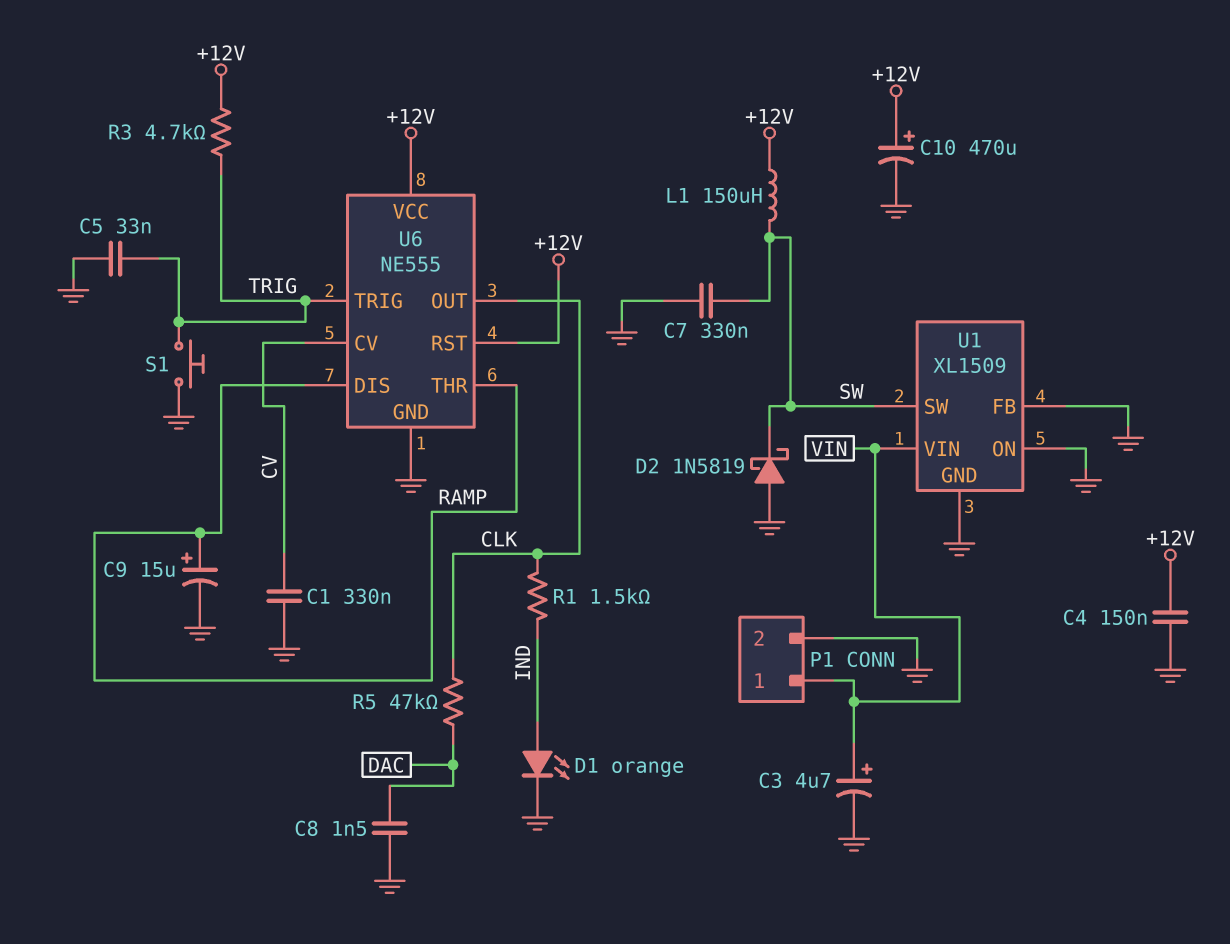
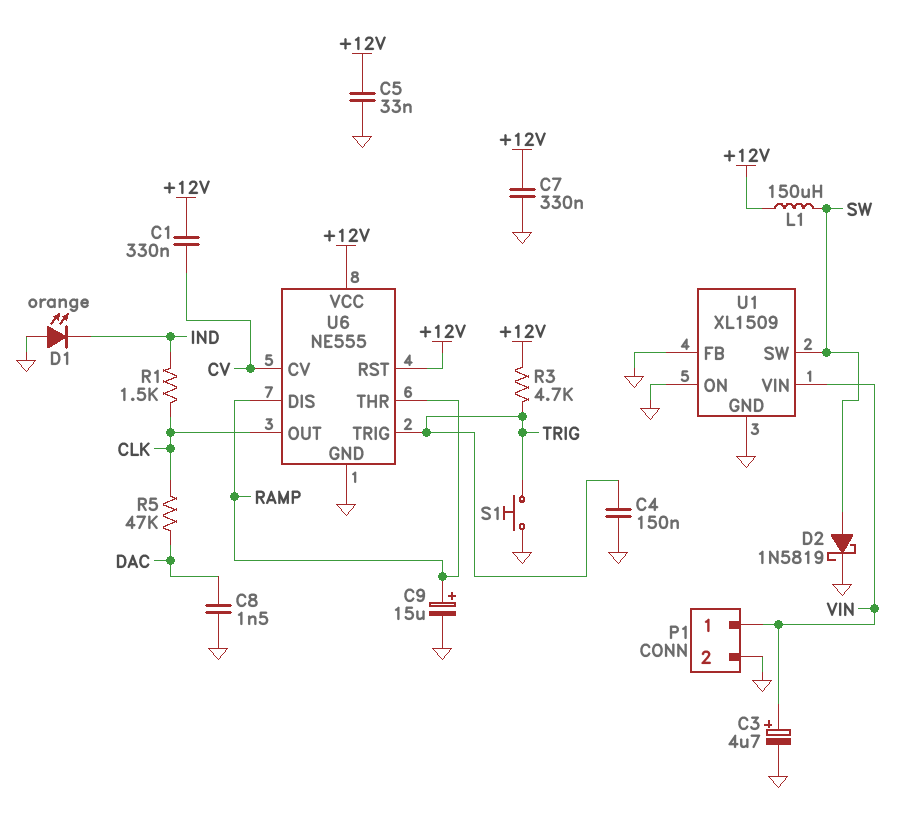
C1: 330nF (CV, GND) -> 330nF (+12V, CV)
C4: 150nF (+12V, GND) -> 150nF (GND, TRIG)
C5: 33nF (GND, TRIG) -> 33nF (+12V, GND)
C7: 330nF (GND, SW) -> 330nF (+12V, GND)
C10: 470uF (plus +12V, minus GND) -> none
D1: LED orange (A IND, K GND) -> LED orange (A GND, K IND)
D2: schottky 1N5819 (A GND, K SW) -> schottky 1N5819 (A SW, K GND)

